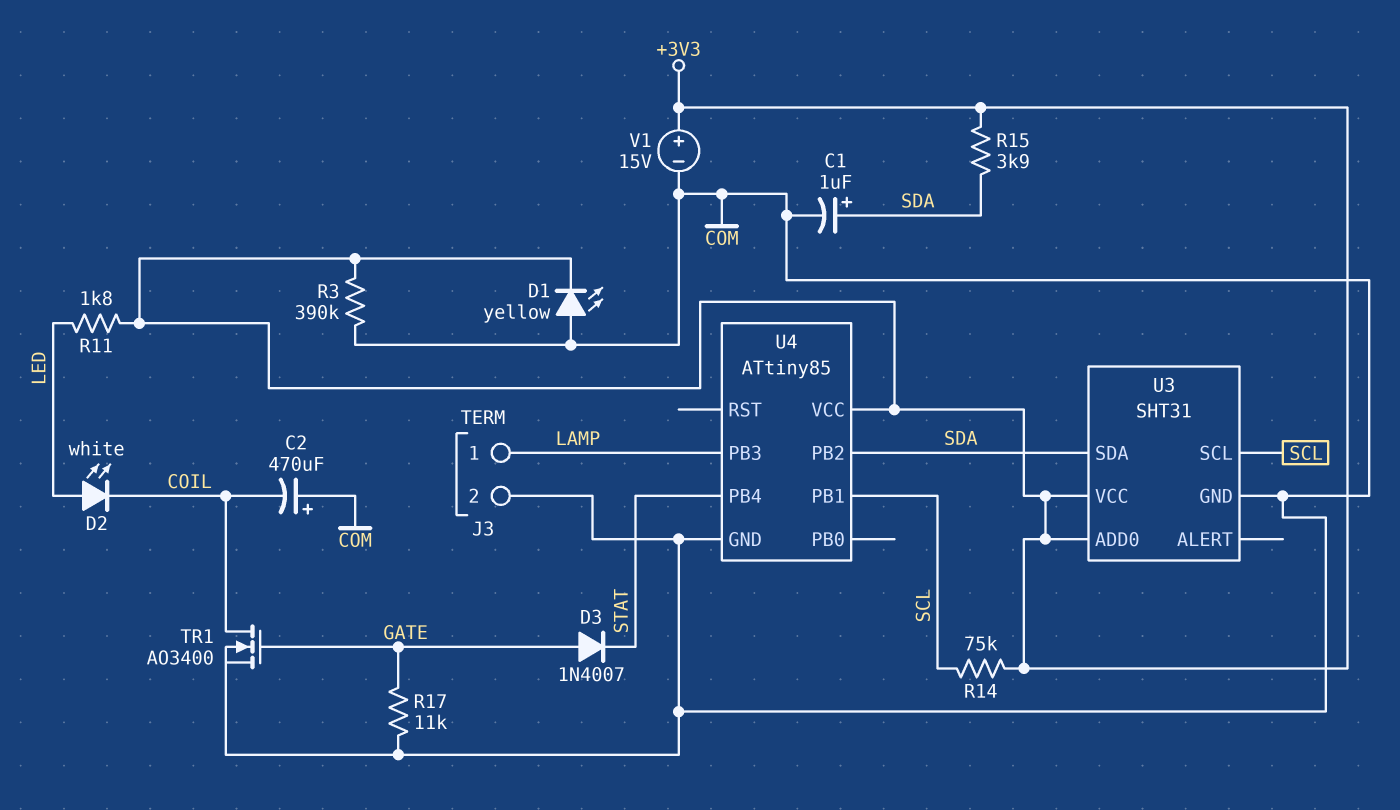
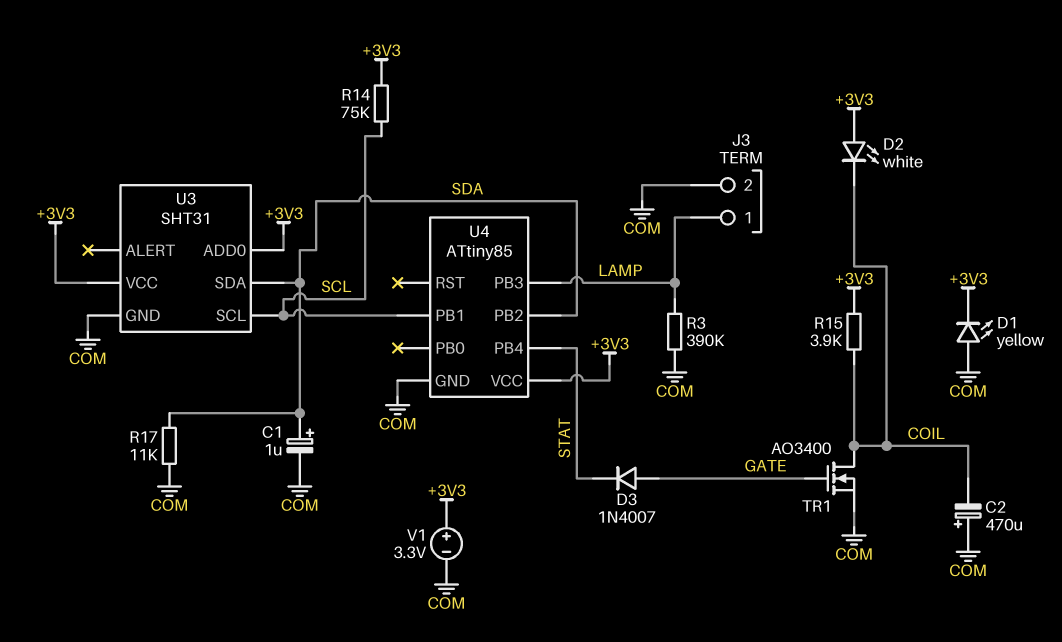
D2: LED white (A LED, K COIL) -> LED white (A +3V3, K COIL)
R3: 390k (+3V3, COM) -> 390k (COM, LAMP)
R11: 1.8k (+3V3, LED) -> none
R15: 3.9k (+3V3, SDA) -> 3.9k (+3V3, COIL)
R17: 11k (COM, GATE) -> 11k (COM, SDA)
V1: 15V (plus +3V3, minus COM) -> 3.3V (plus +3V3, minus COM)

